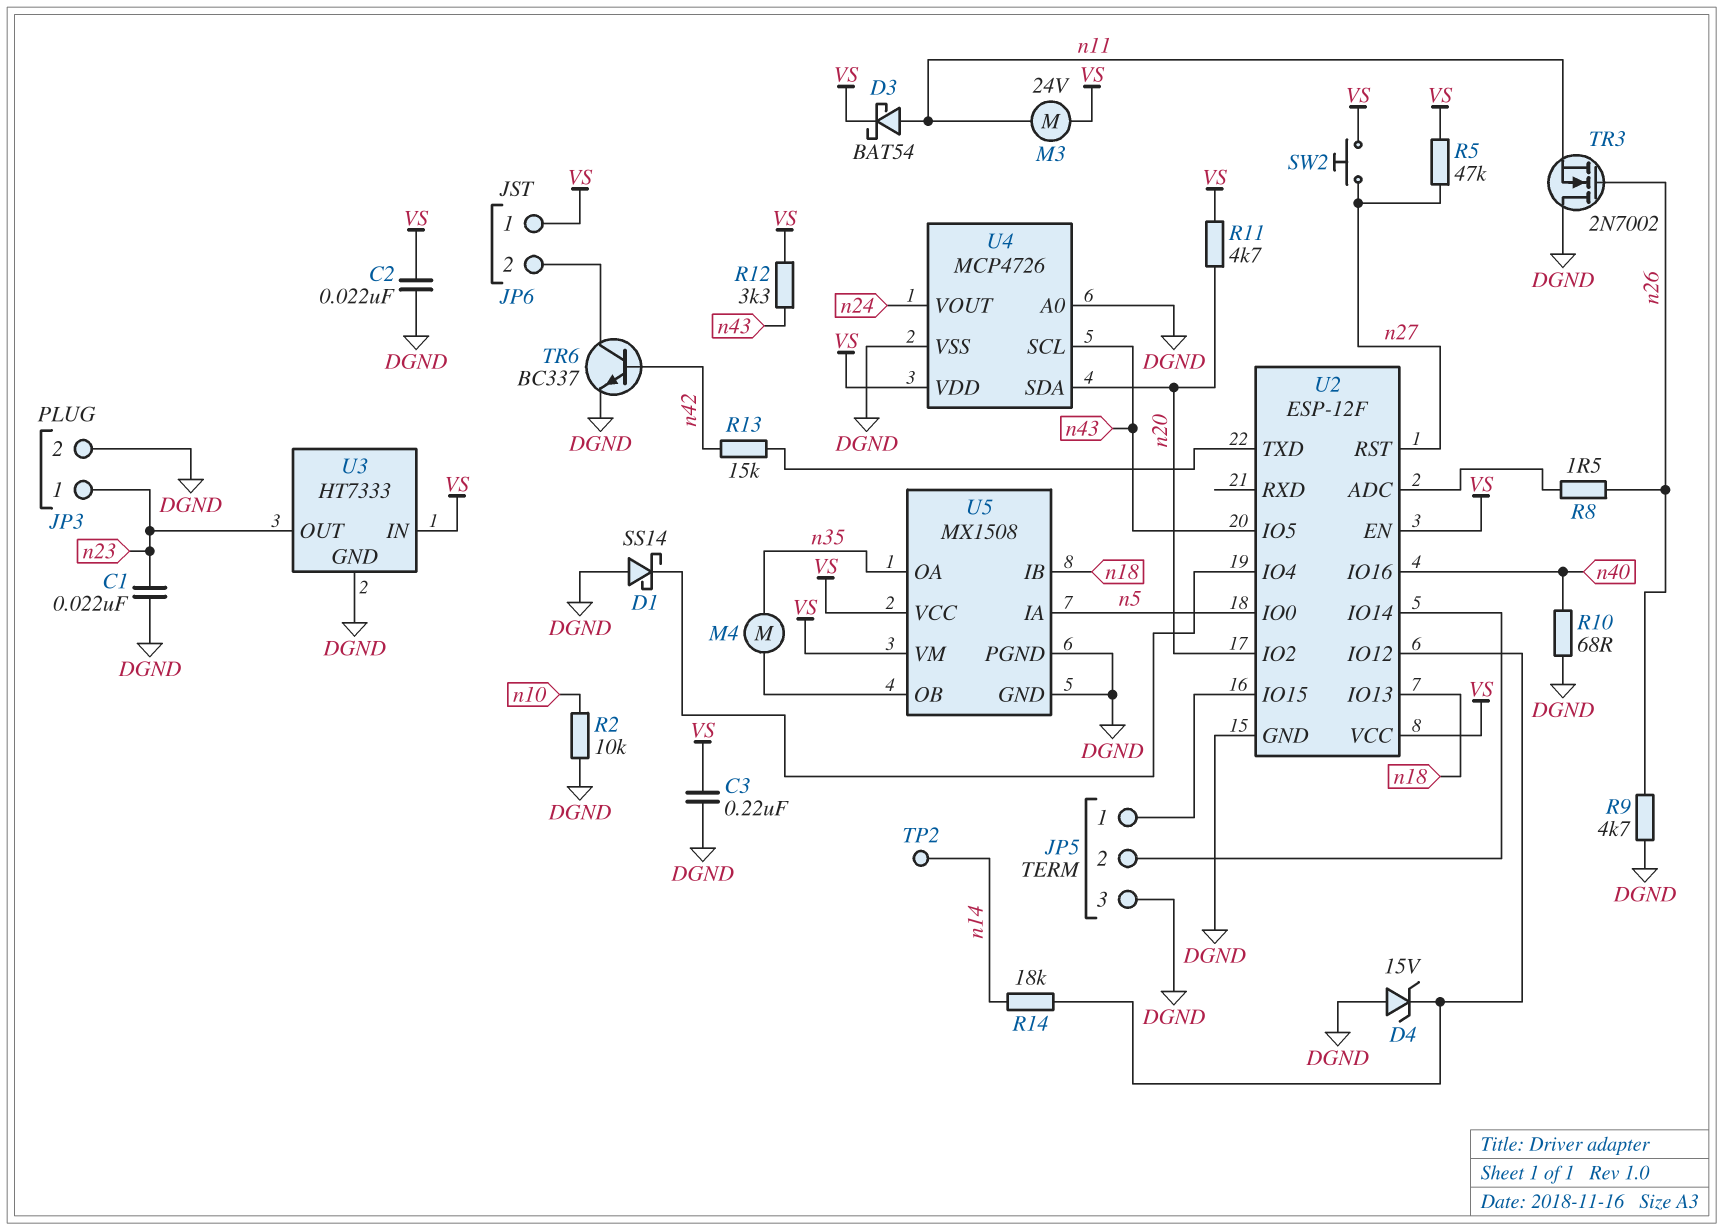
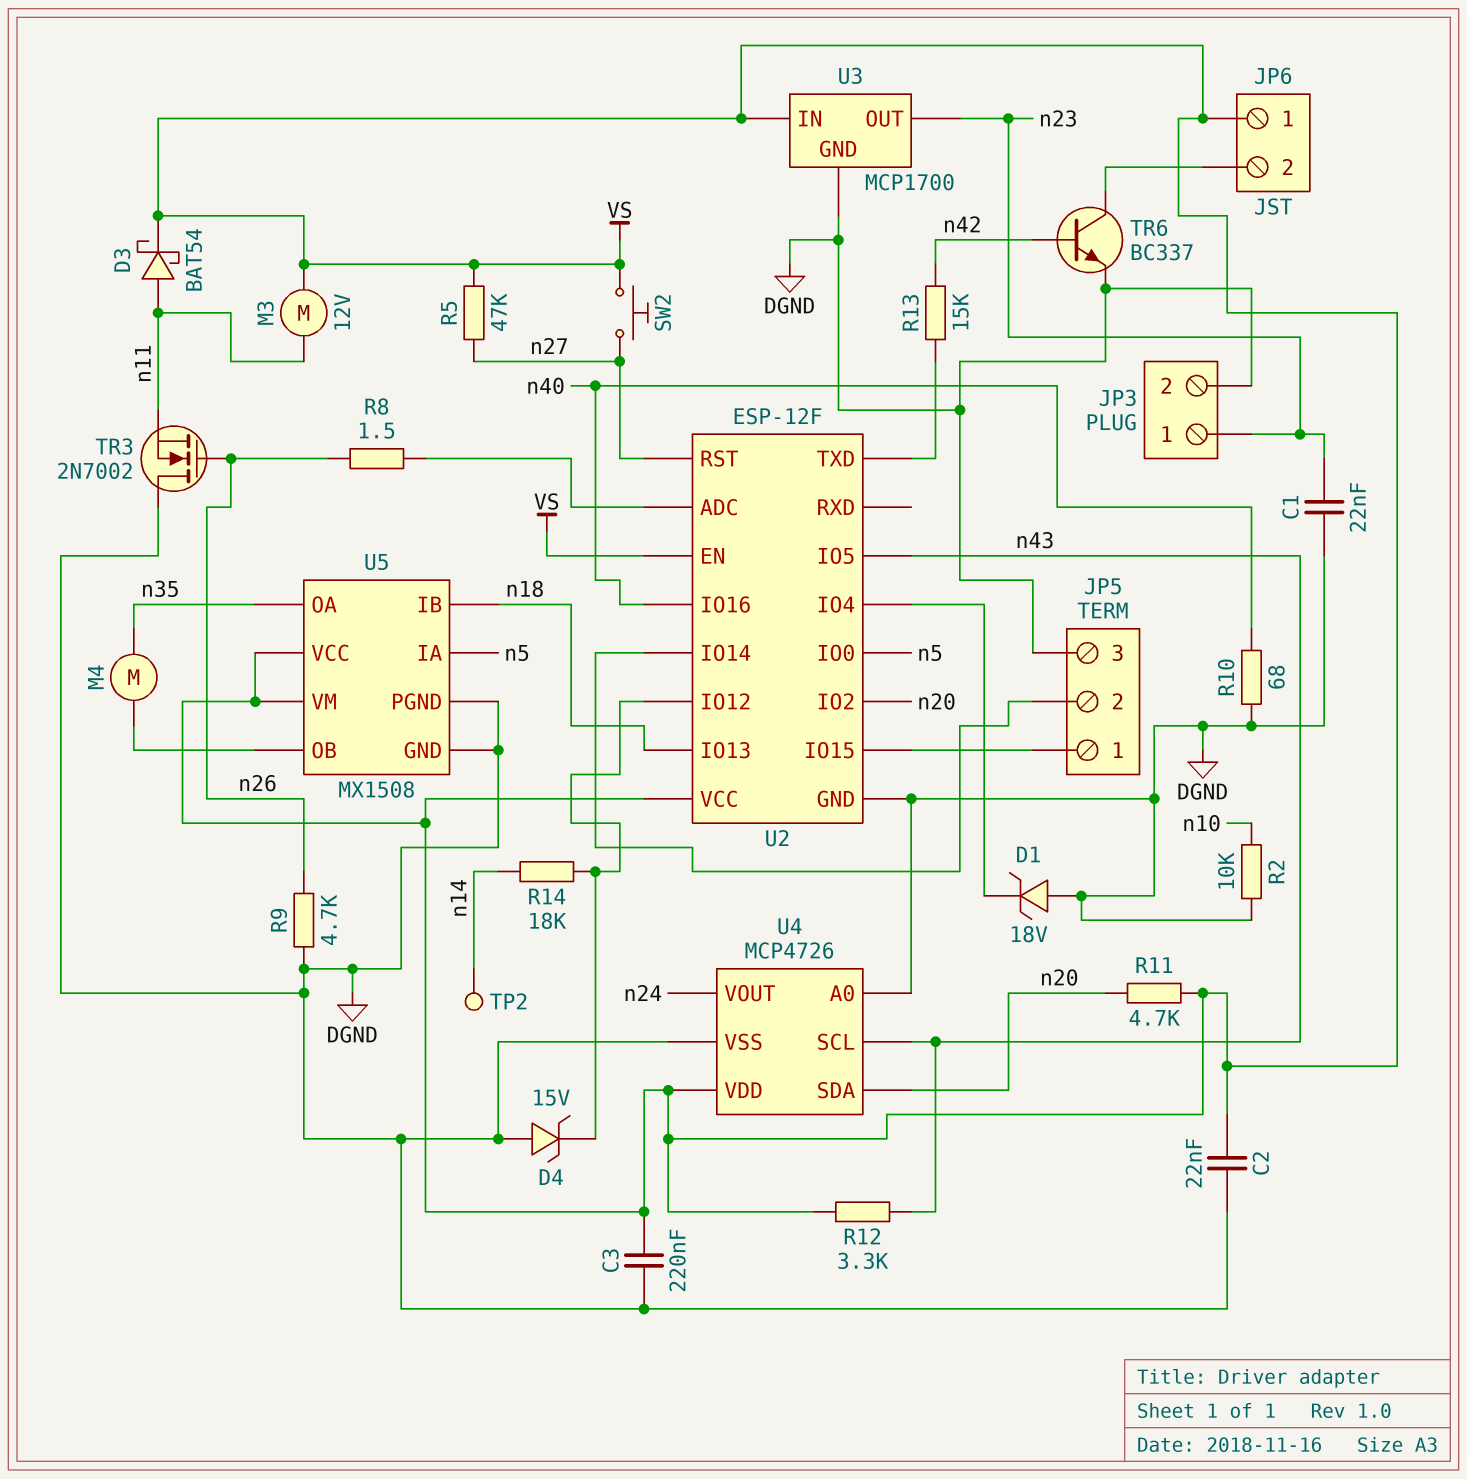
D1: schottky SS14 (A DGND, K U2/IO4) -> zener 18V (A DGND, K U2/IO4)
M3: motor 24V (VS, n11) -> motor 12V (VS, n11)
U3: HT7333 -> MCP1700

